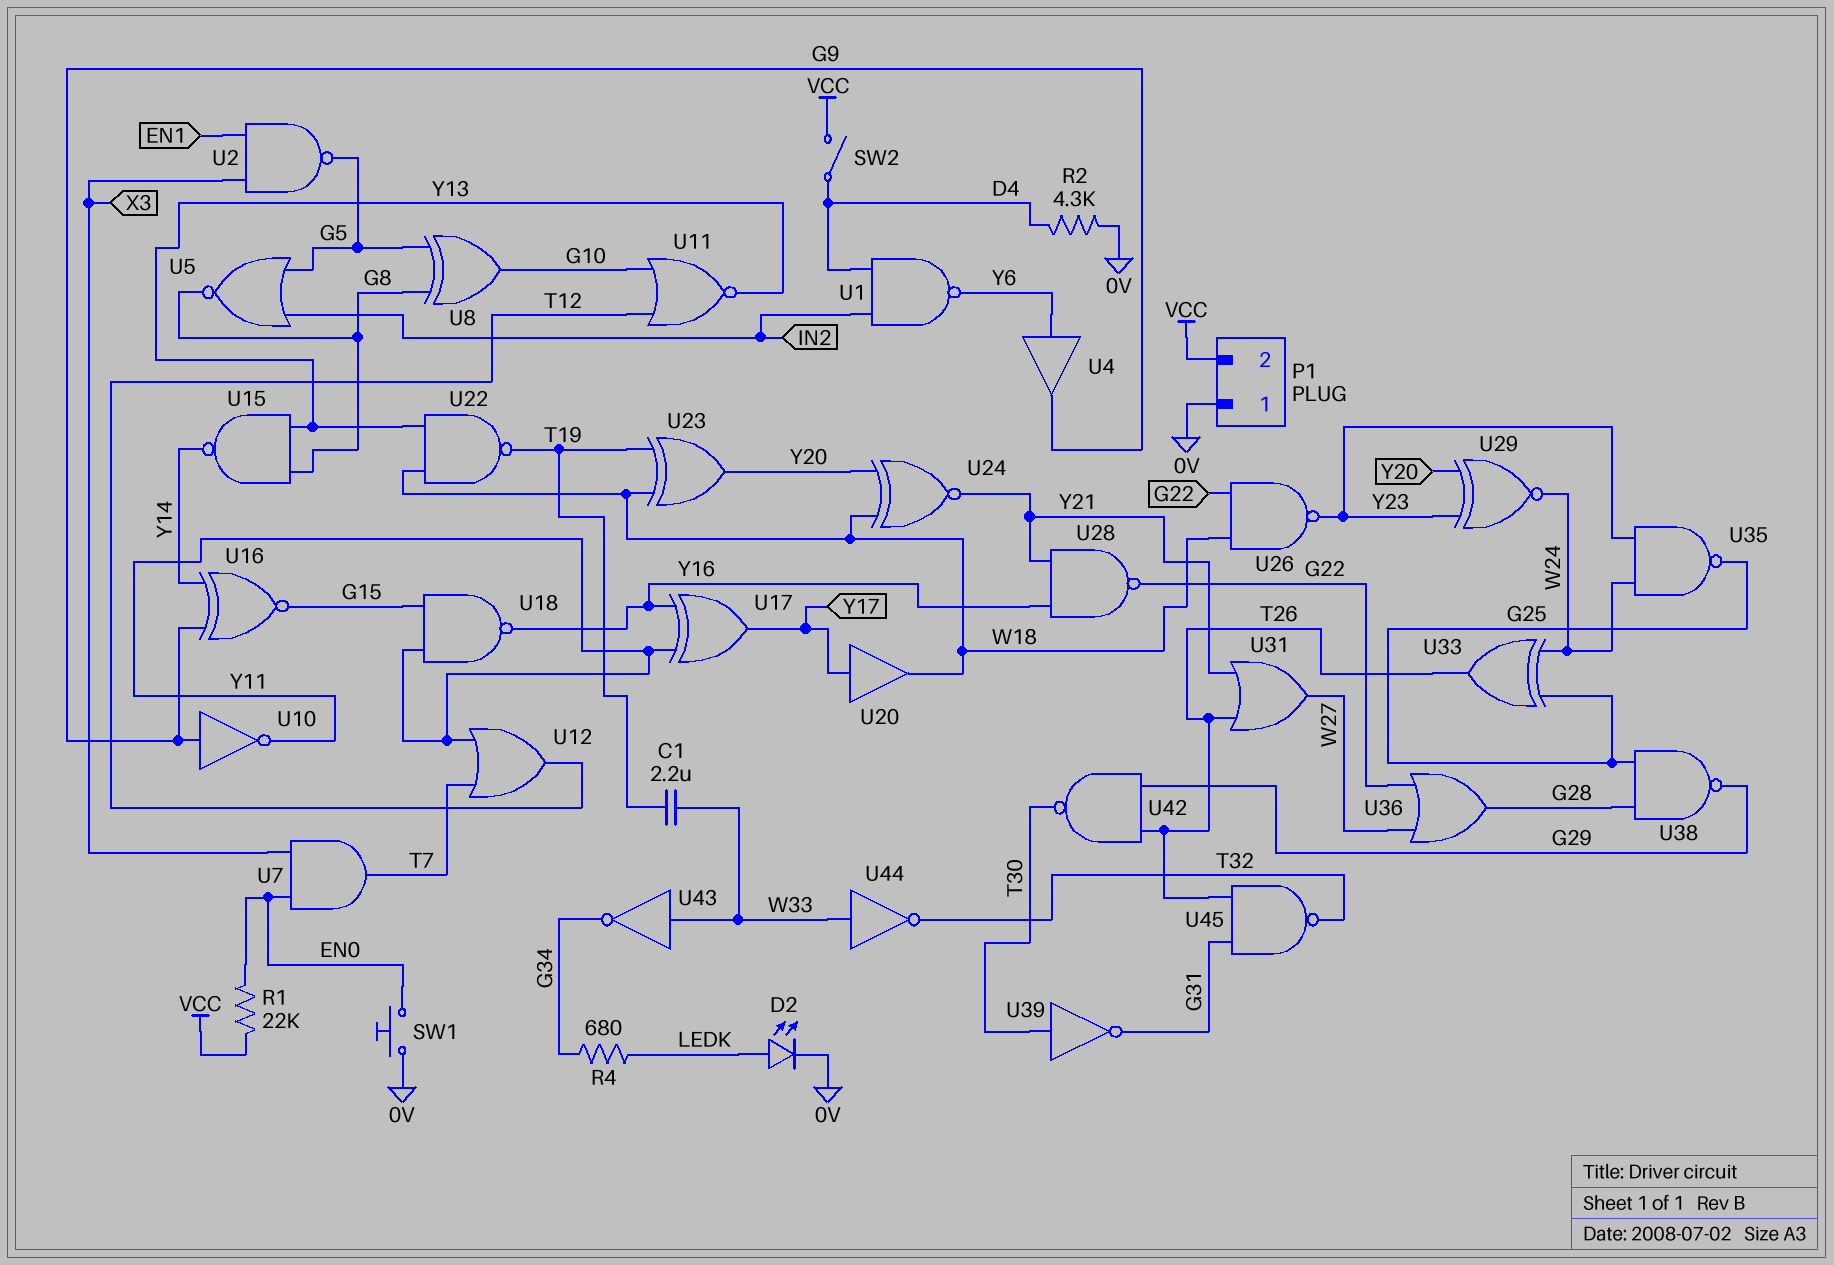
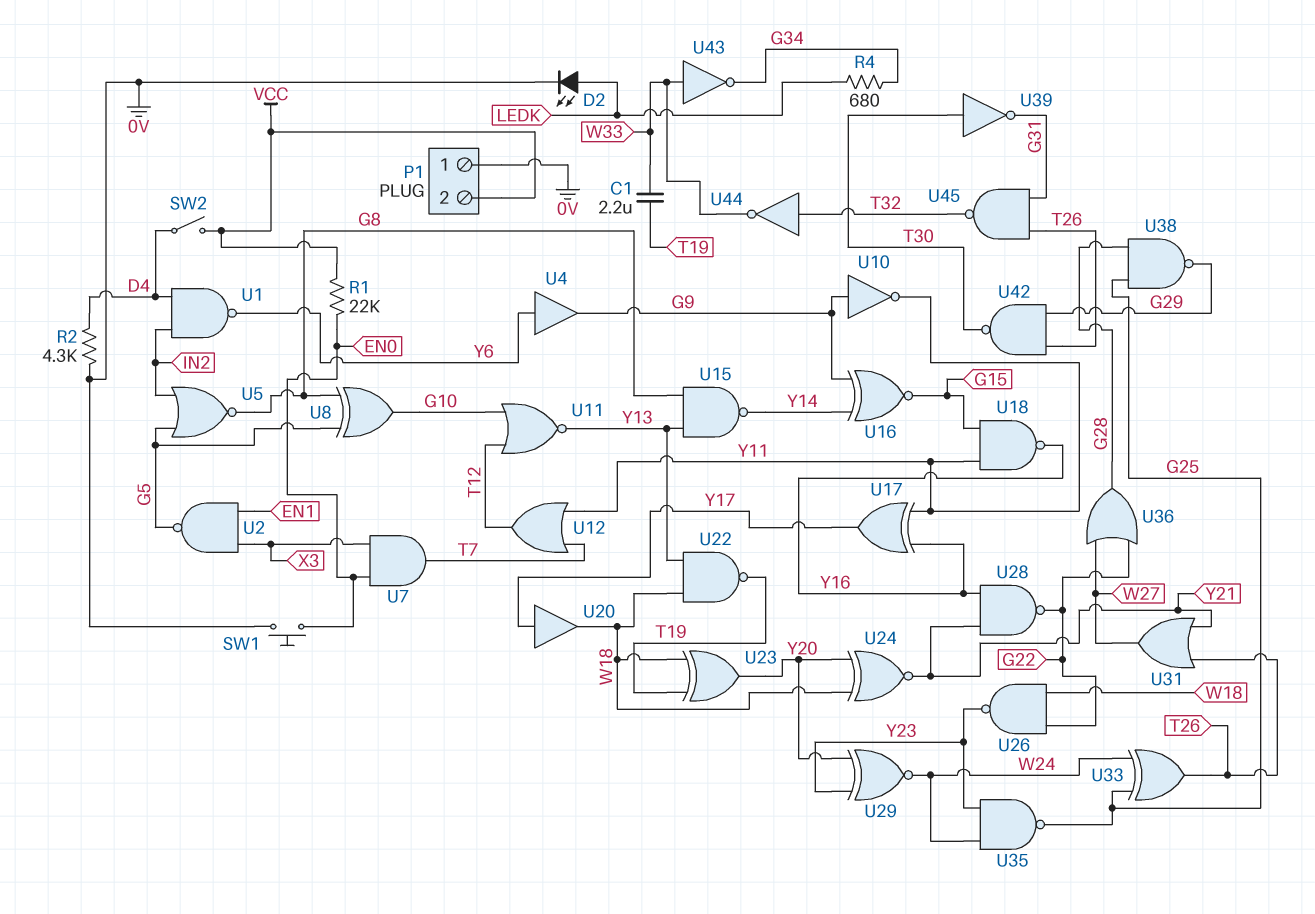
U44: NOT (in W33, out T32) -> NOT (in T32, out W33)

